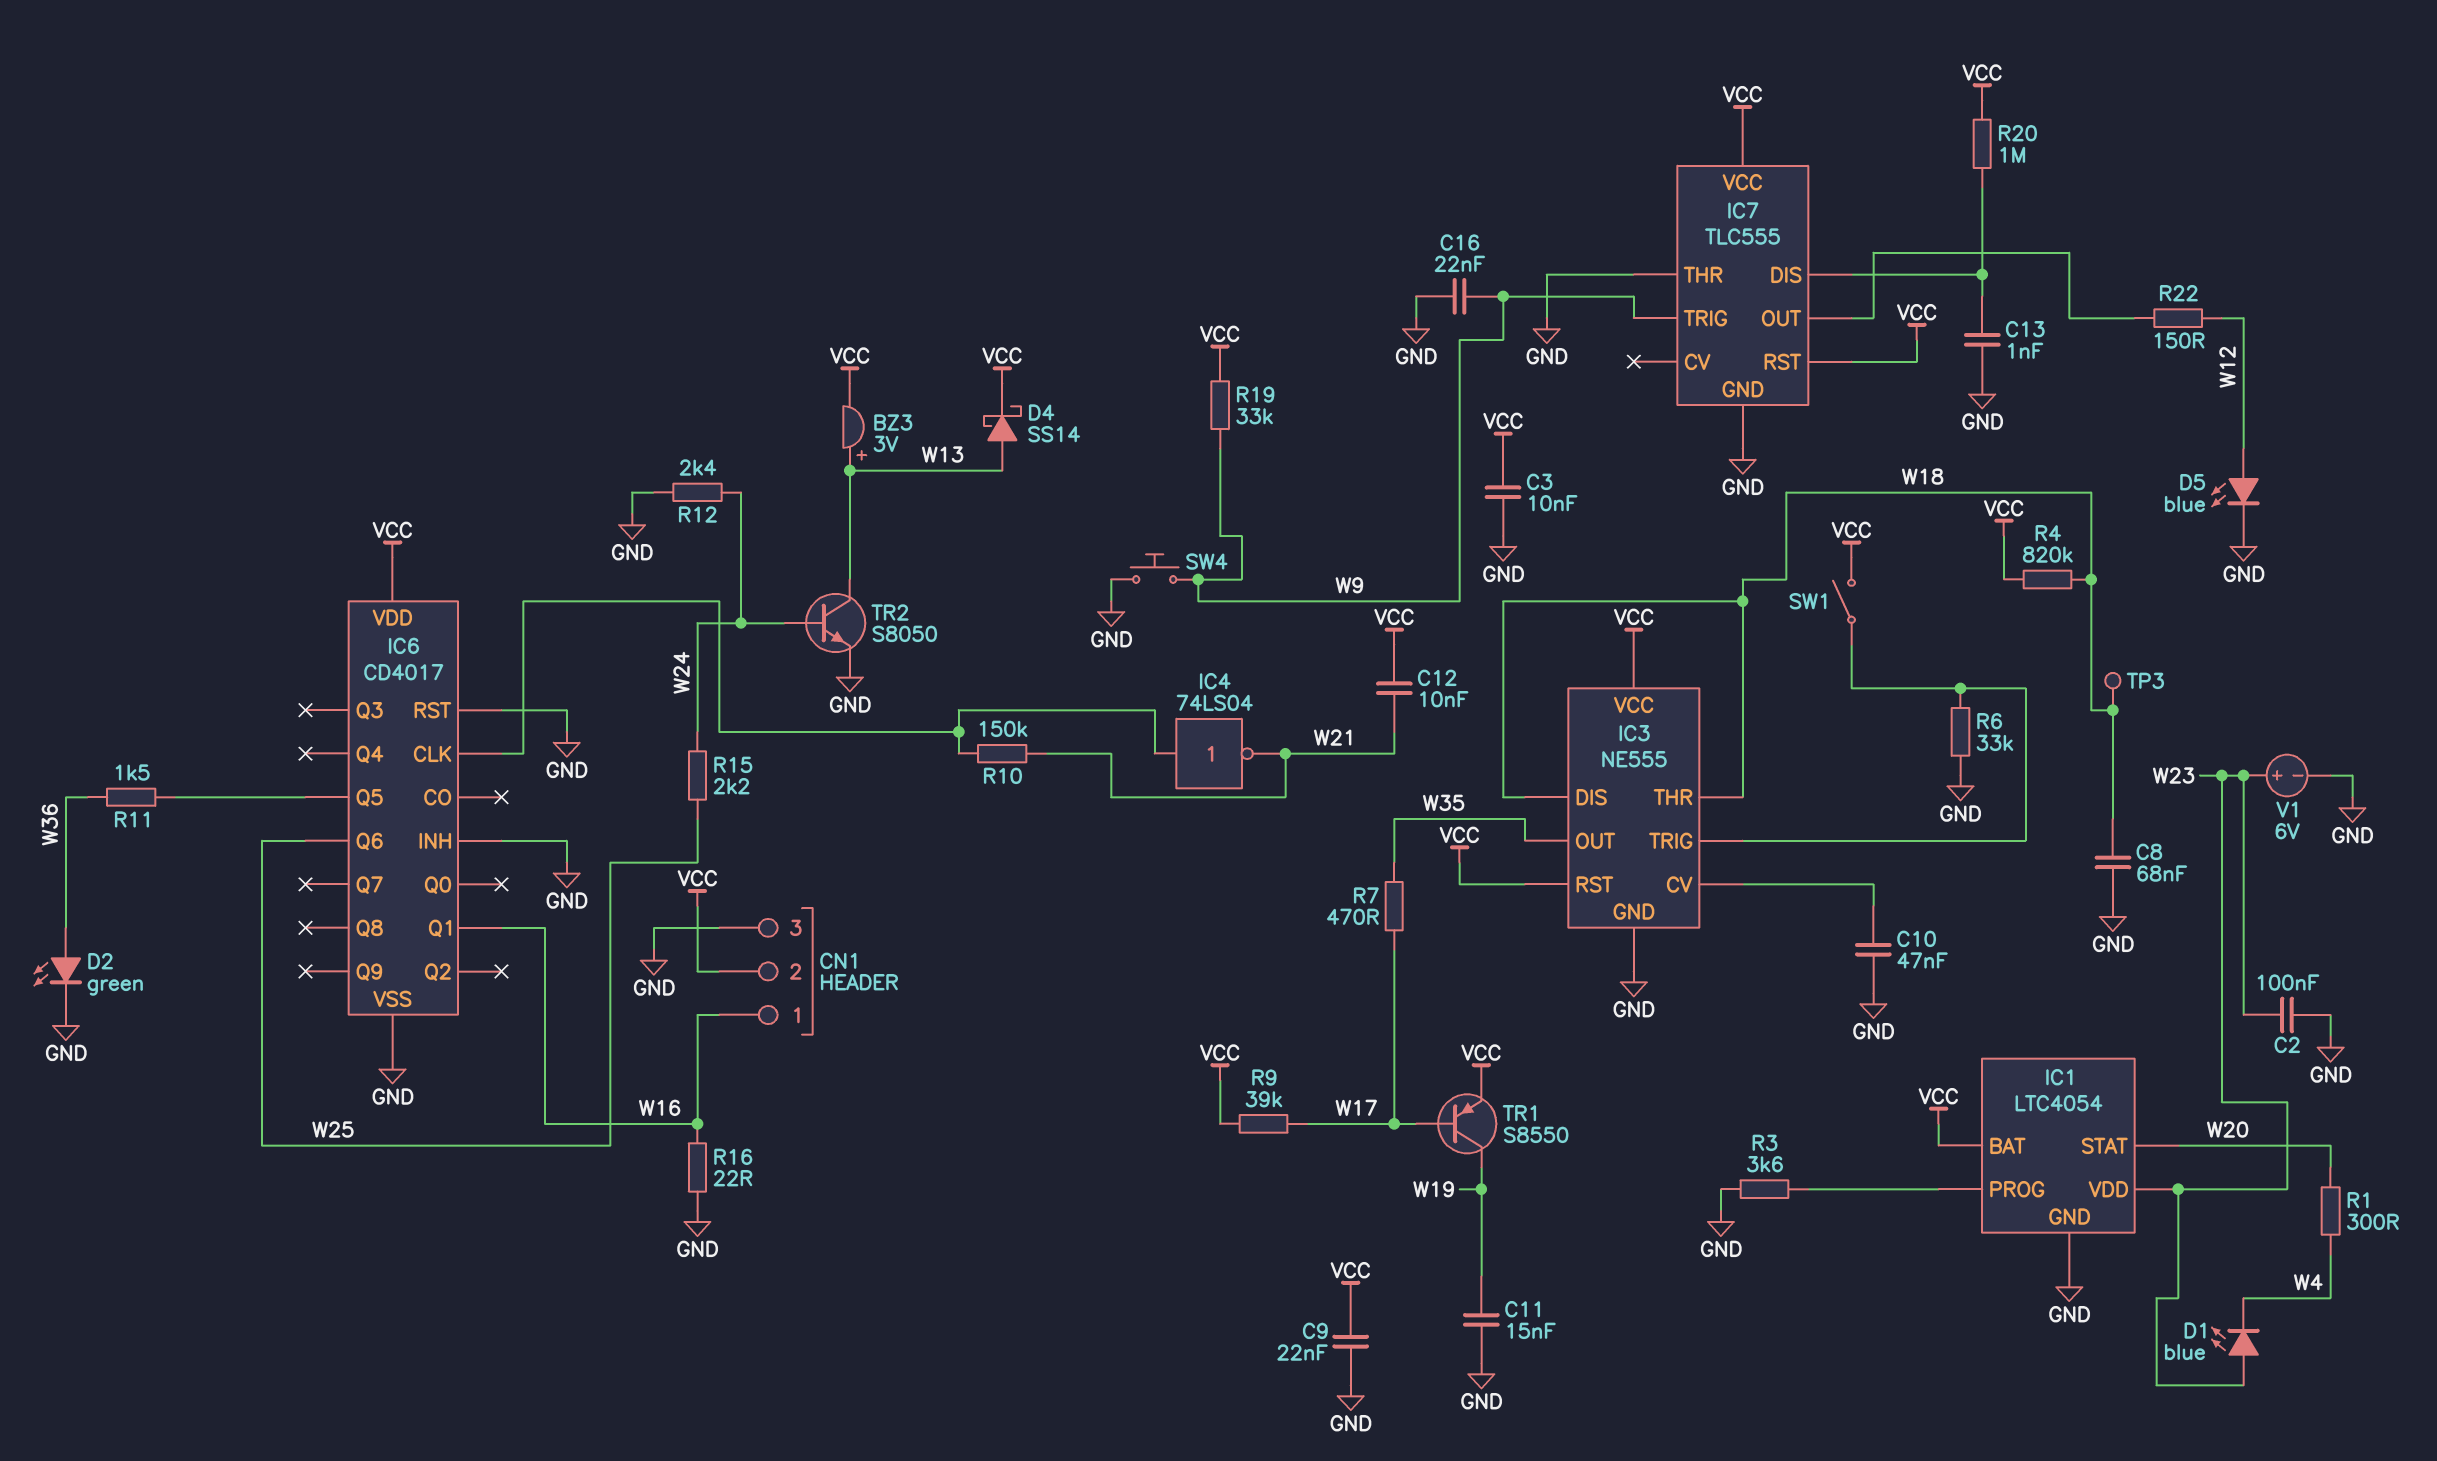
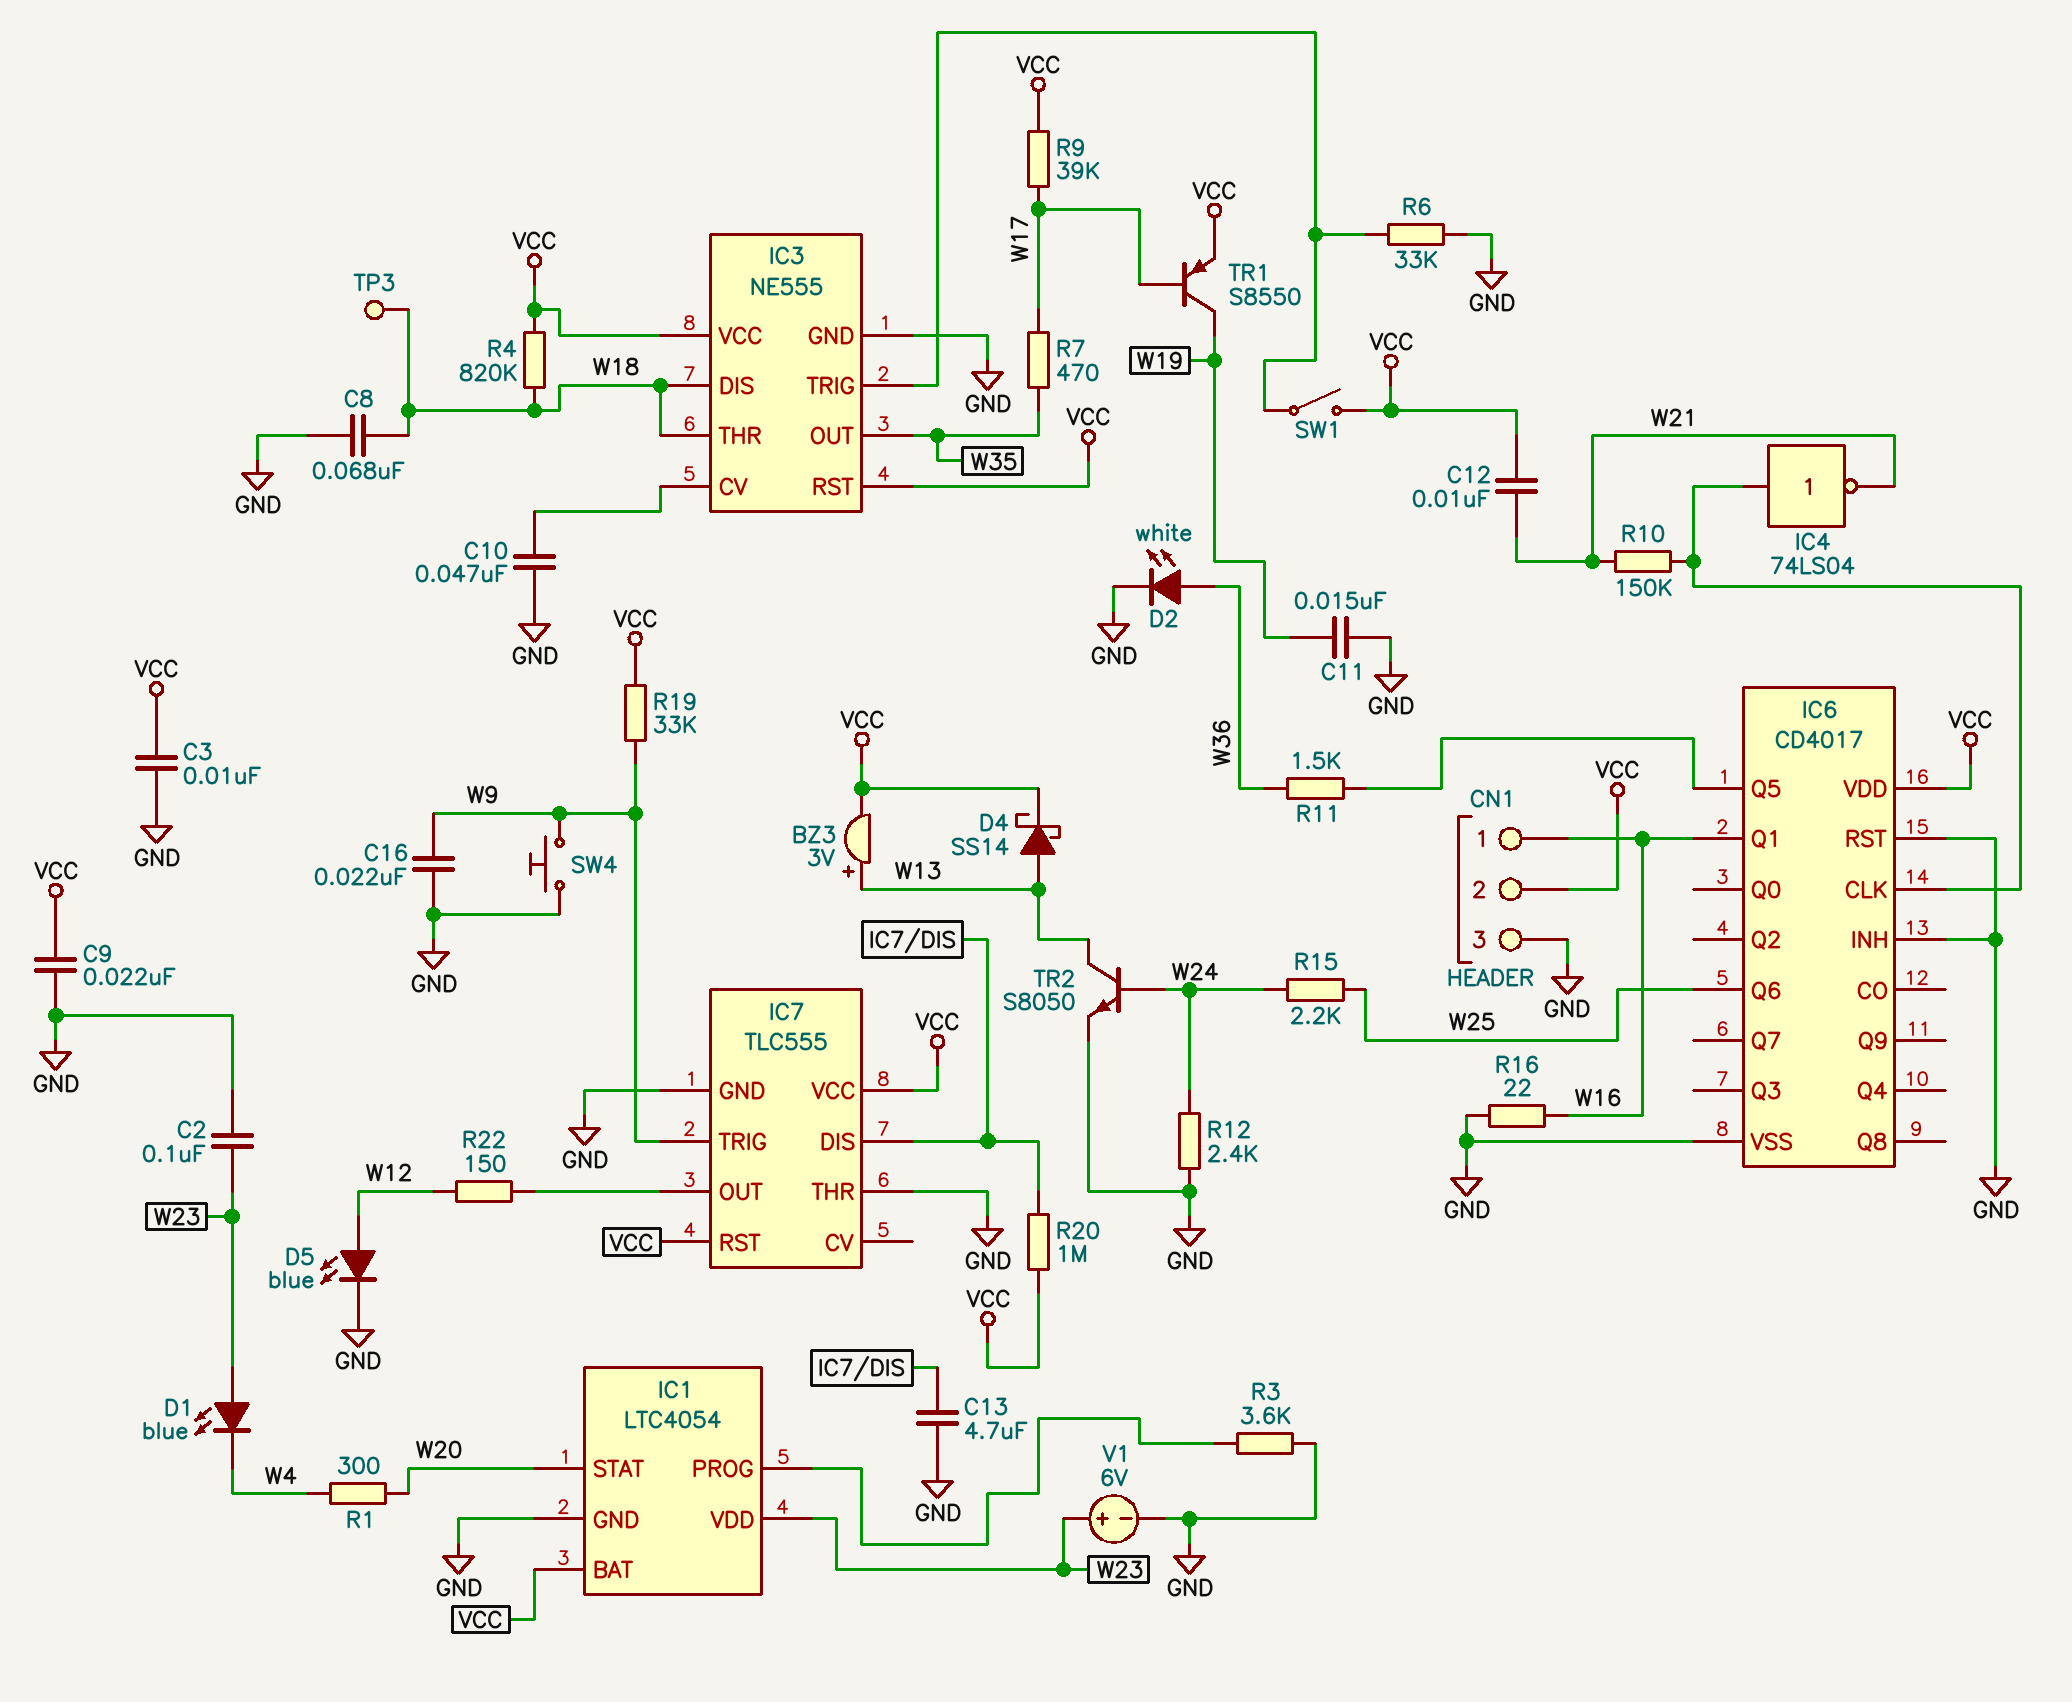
C13: 1nF (GND, IC7/DIS) -> 4.7uF (GND, IC7/DIS)
D2: LED green (A W36, K GND) -> LED white (A W36, K GND)

